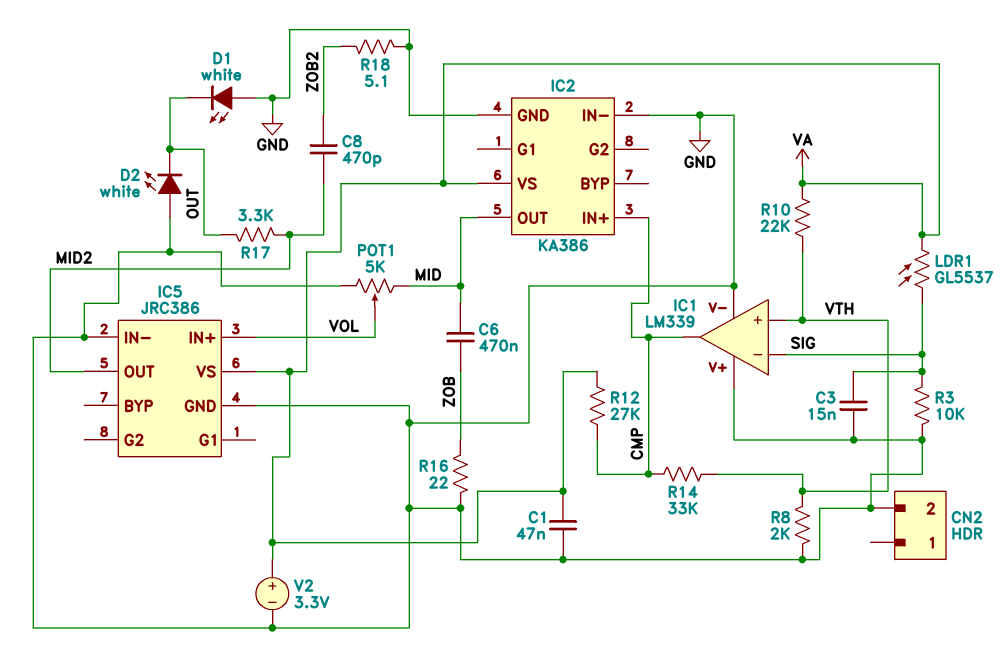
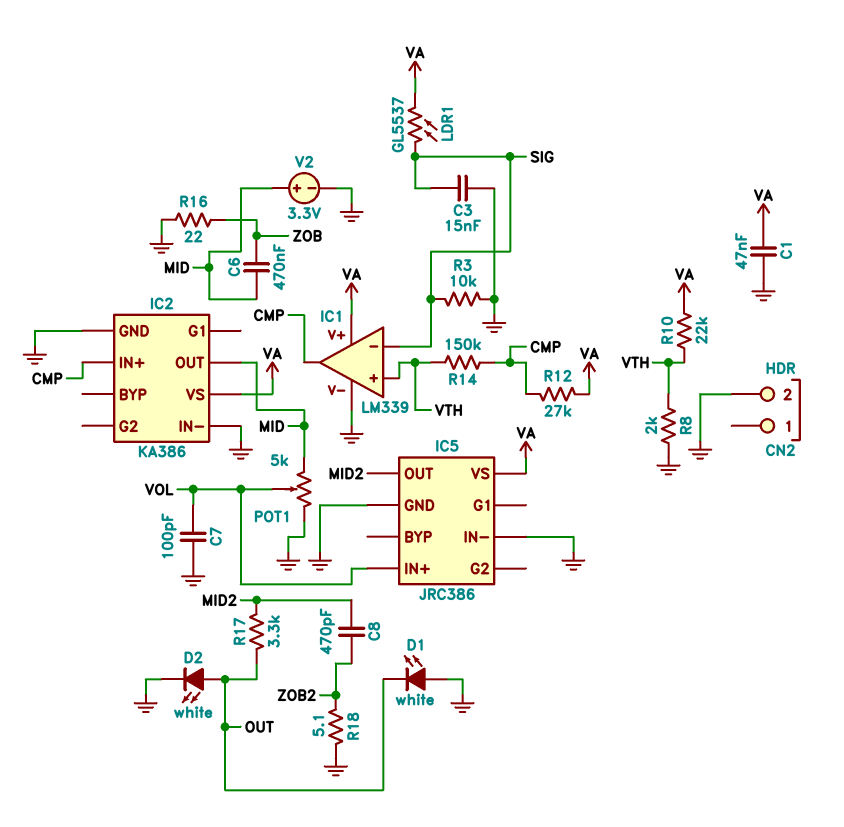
C7: none -> 100pF (GND, VOL)
D2: LED white (A GND, K OUT) -> LED white (A OUT, K GND)
IC1 pin V+: GND -> VA
R14: 33k (CMP, VTH) -> 150k (CMP, VTH)
V2: 3.3V (plus VA, minus GND) -> 3.3V (plus MID, minus GND)

